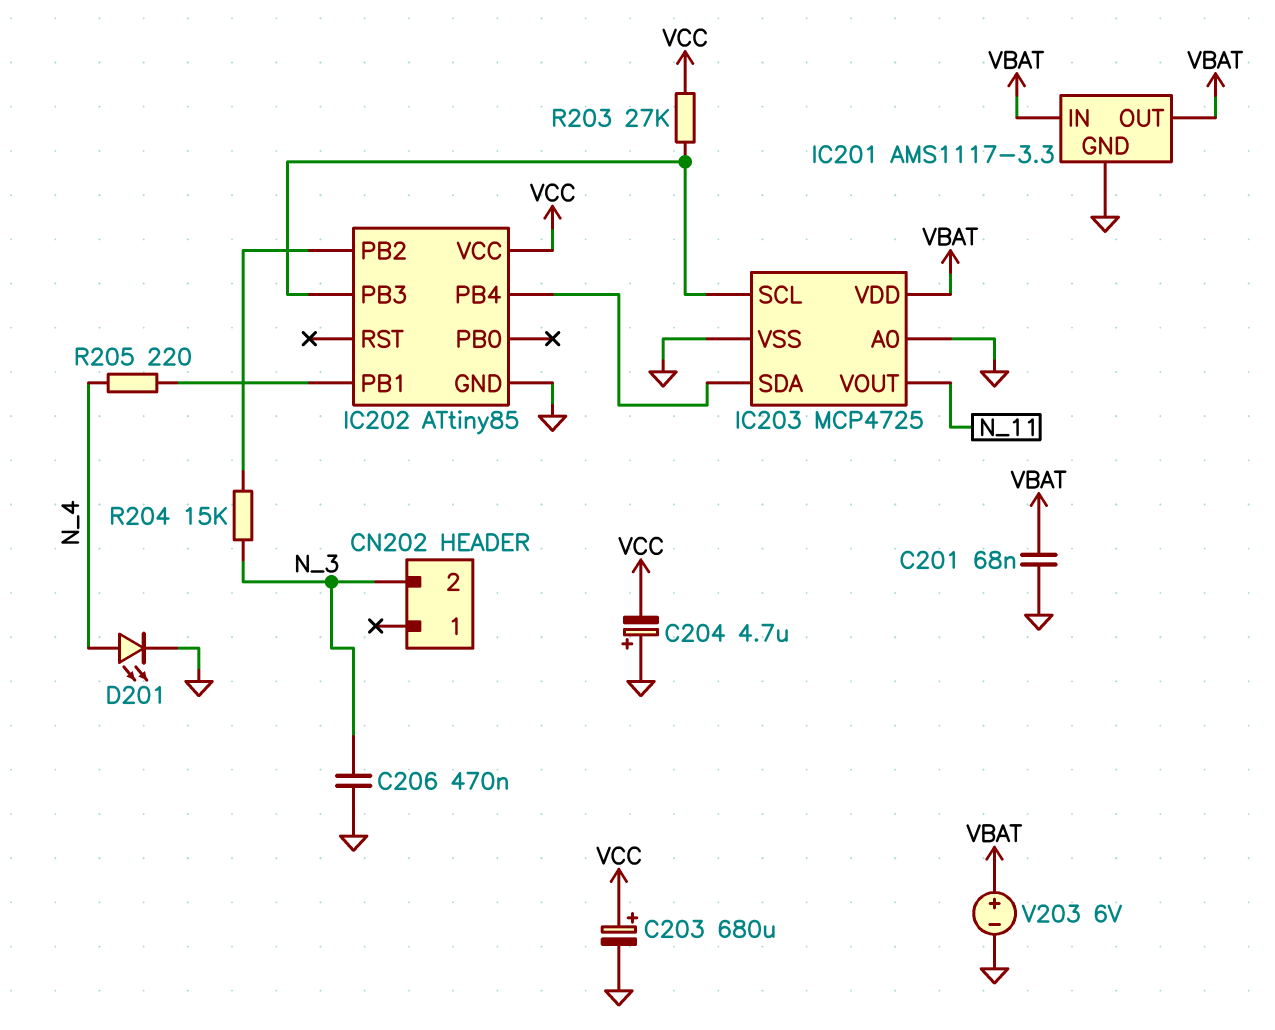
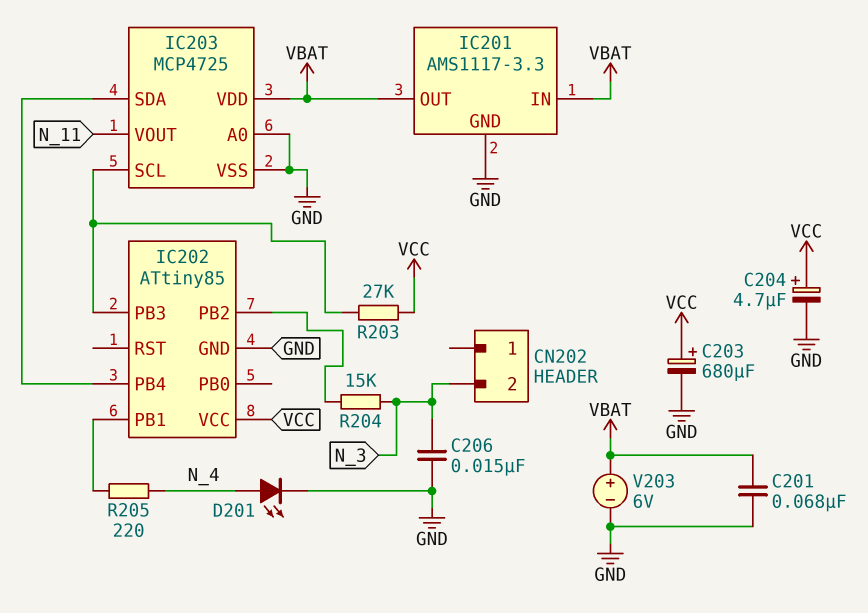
C204: 4.7uF (plus GND, minus VCC) -> 4.7uF (plus VCC, minus GND)
C206: 470nF (GND, N_3) -> 15nF (GND, N_3)

